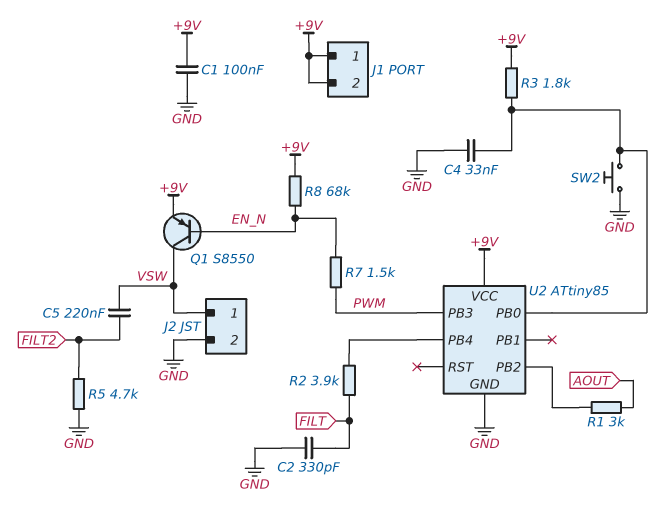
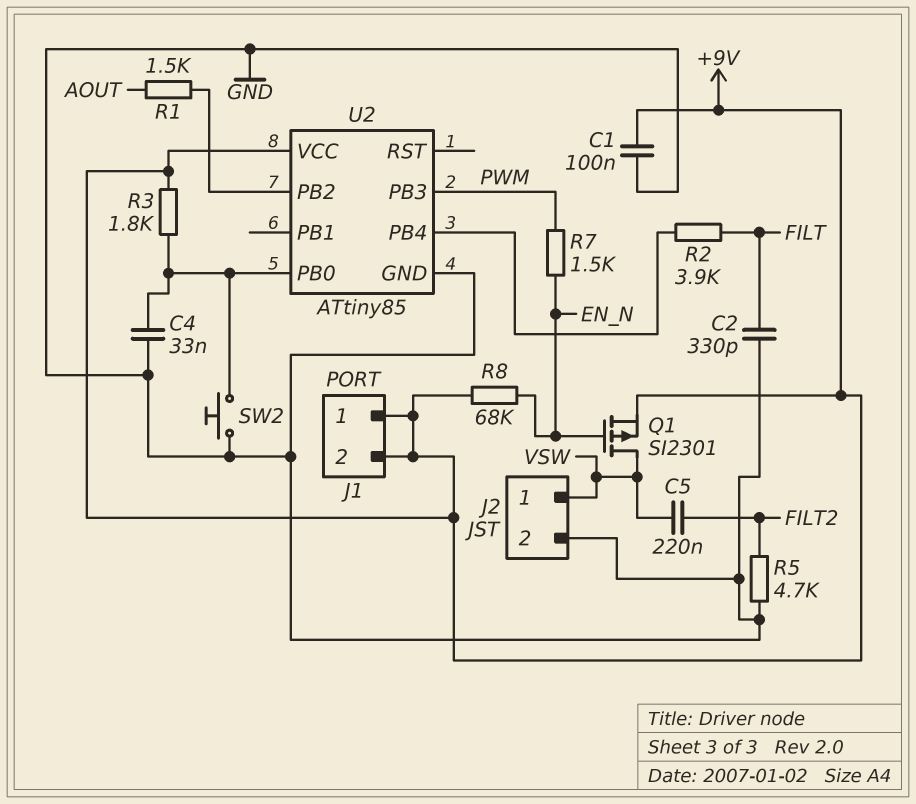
Q1: PNP S8550 (B EN_N, C VSW, E +9V) -> PMOS SI2301 (G EN_N, D VSW, S +9V)
R1: 3k (AOUT, U2/PB2) -> 1.5k (AOUT, U2/PB2)

